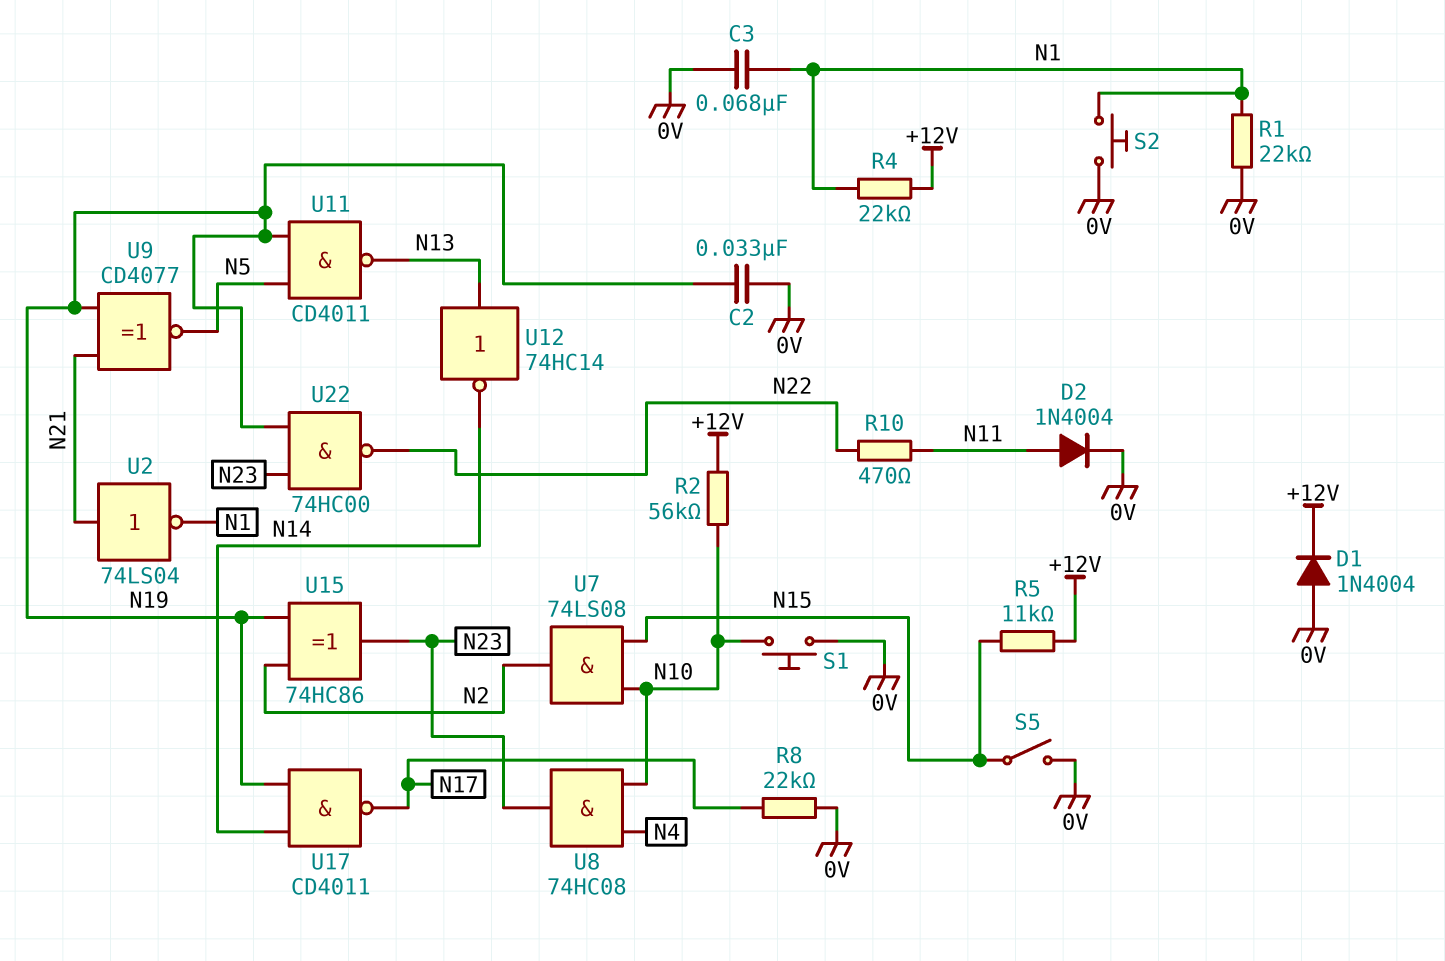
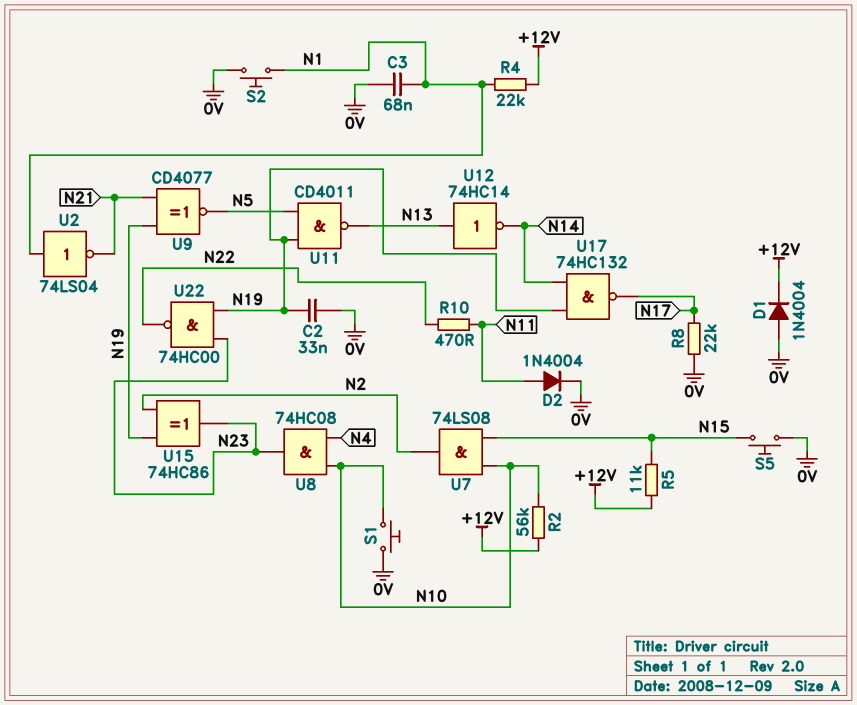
R1: 22k (0V, N1) -> none
S5: switch (0V, N15) -> button (0V, N15)
U2: NOT 74LS04 (in N21, out N1) -> NOT 74LS04 (in N1, out N21)
U17: NAND CD4011 (in N14, in N19, out N17) -> NAND 74HC132 (in N14, in N19, out N17)

